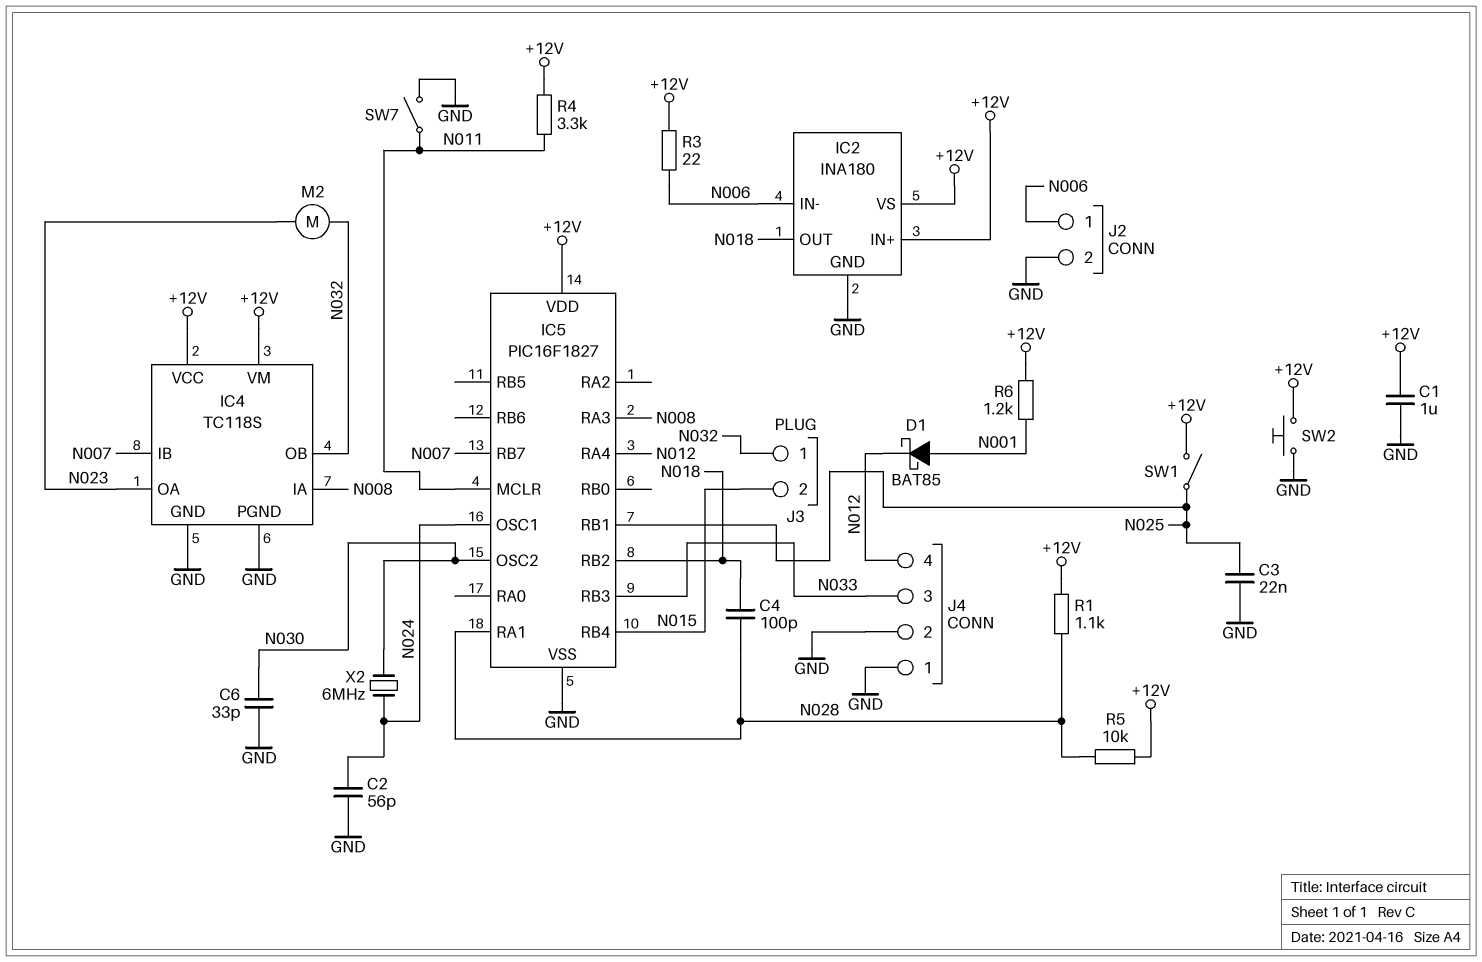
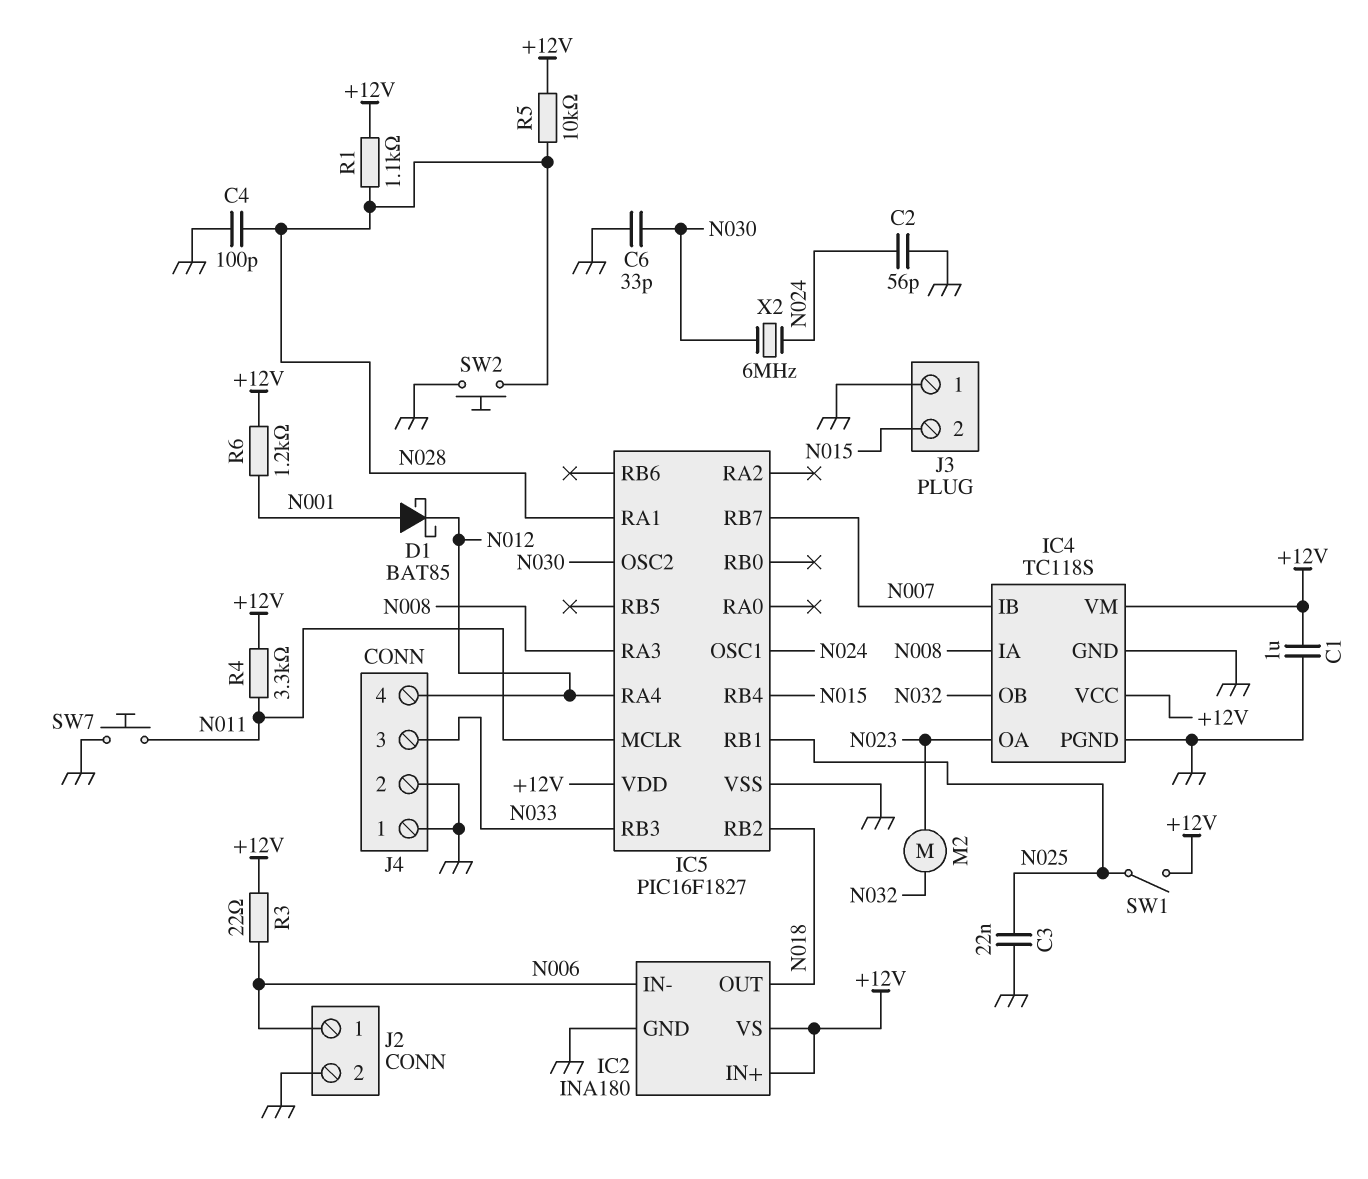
C4: 100pF (N018, N028) -> 100pF (GND, N028)
J3 pin 1: N032 -> GND
SW2: button (+12V, GND) -> button (GND, N028)
SW7: switch (GND, N011) -> button (GND, N011)

